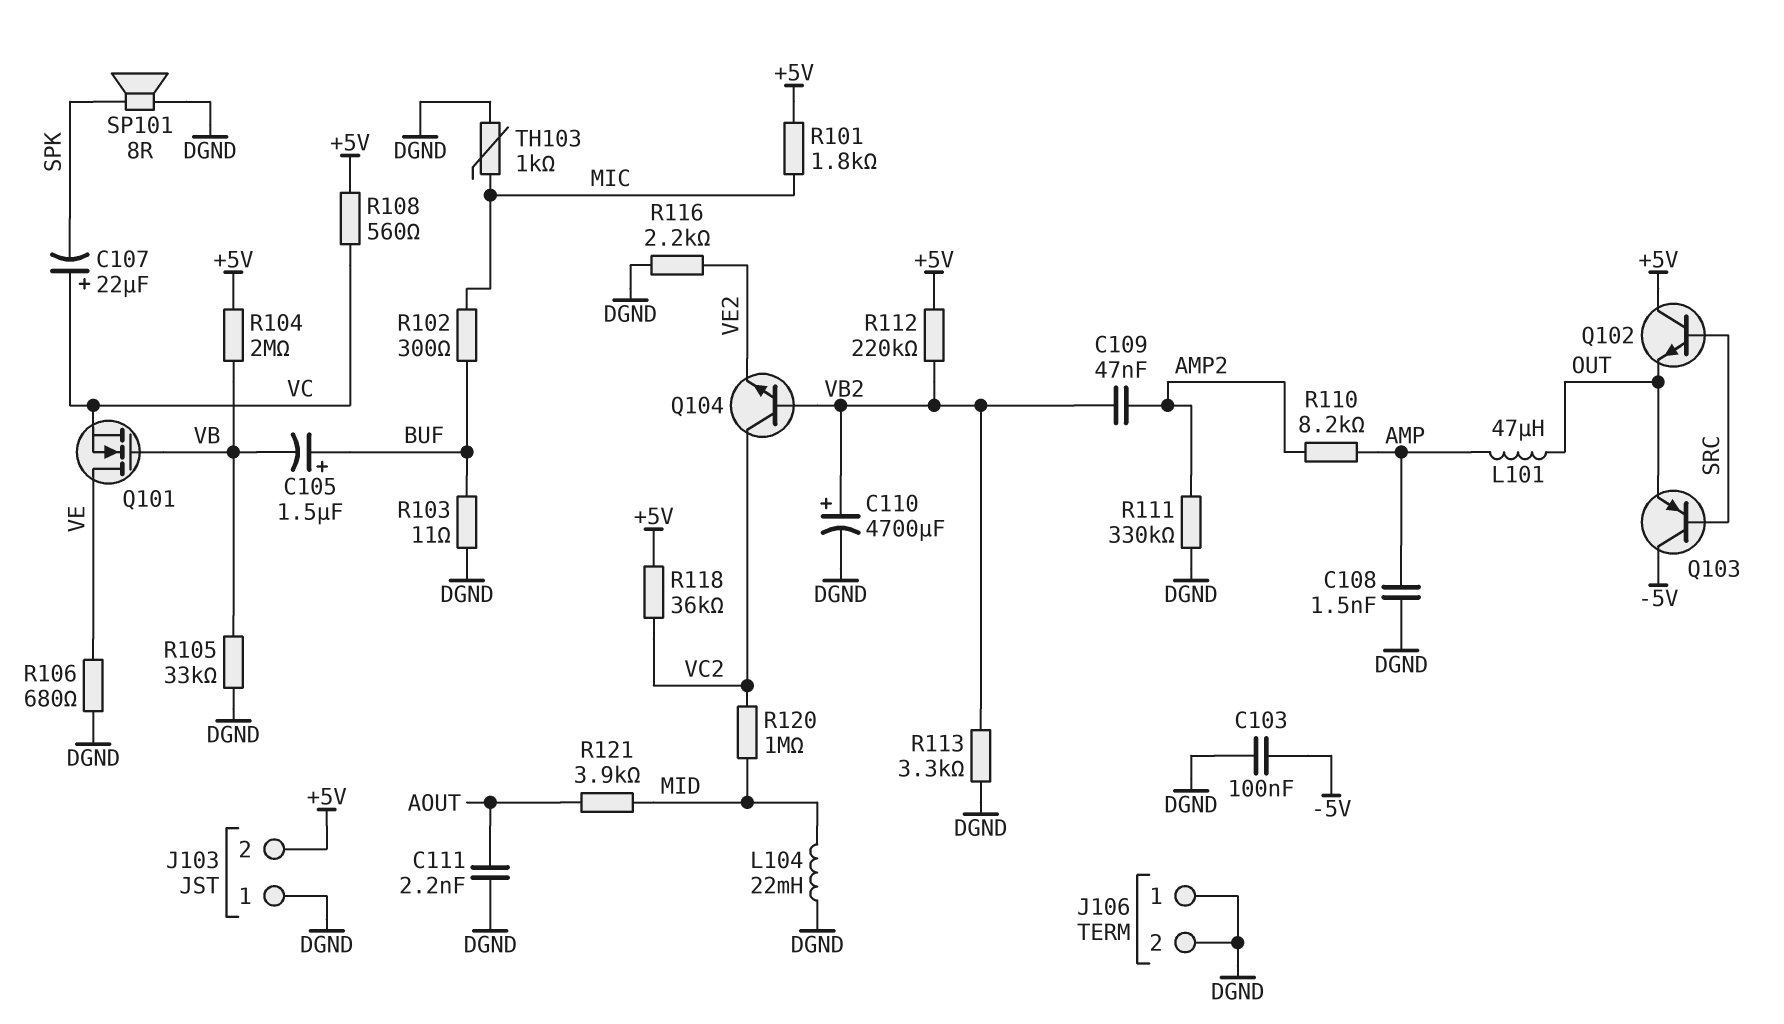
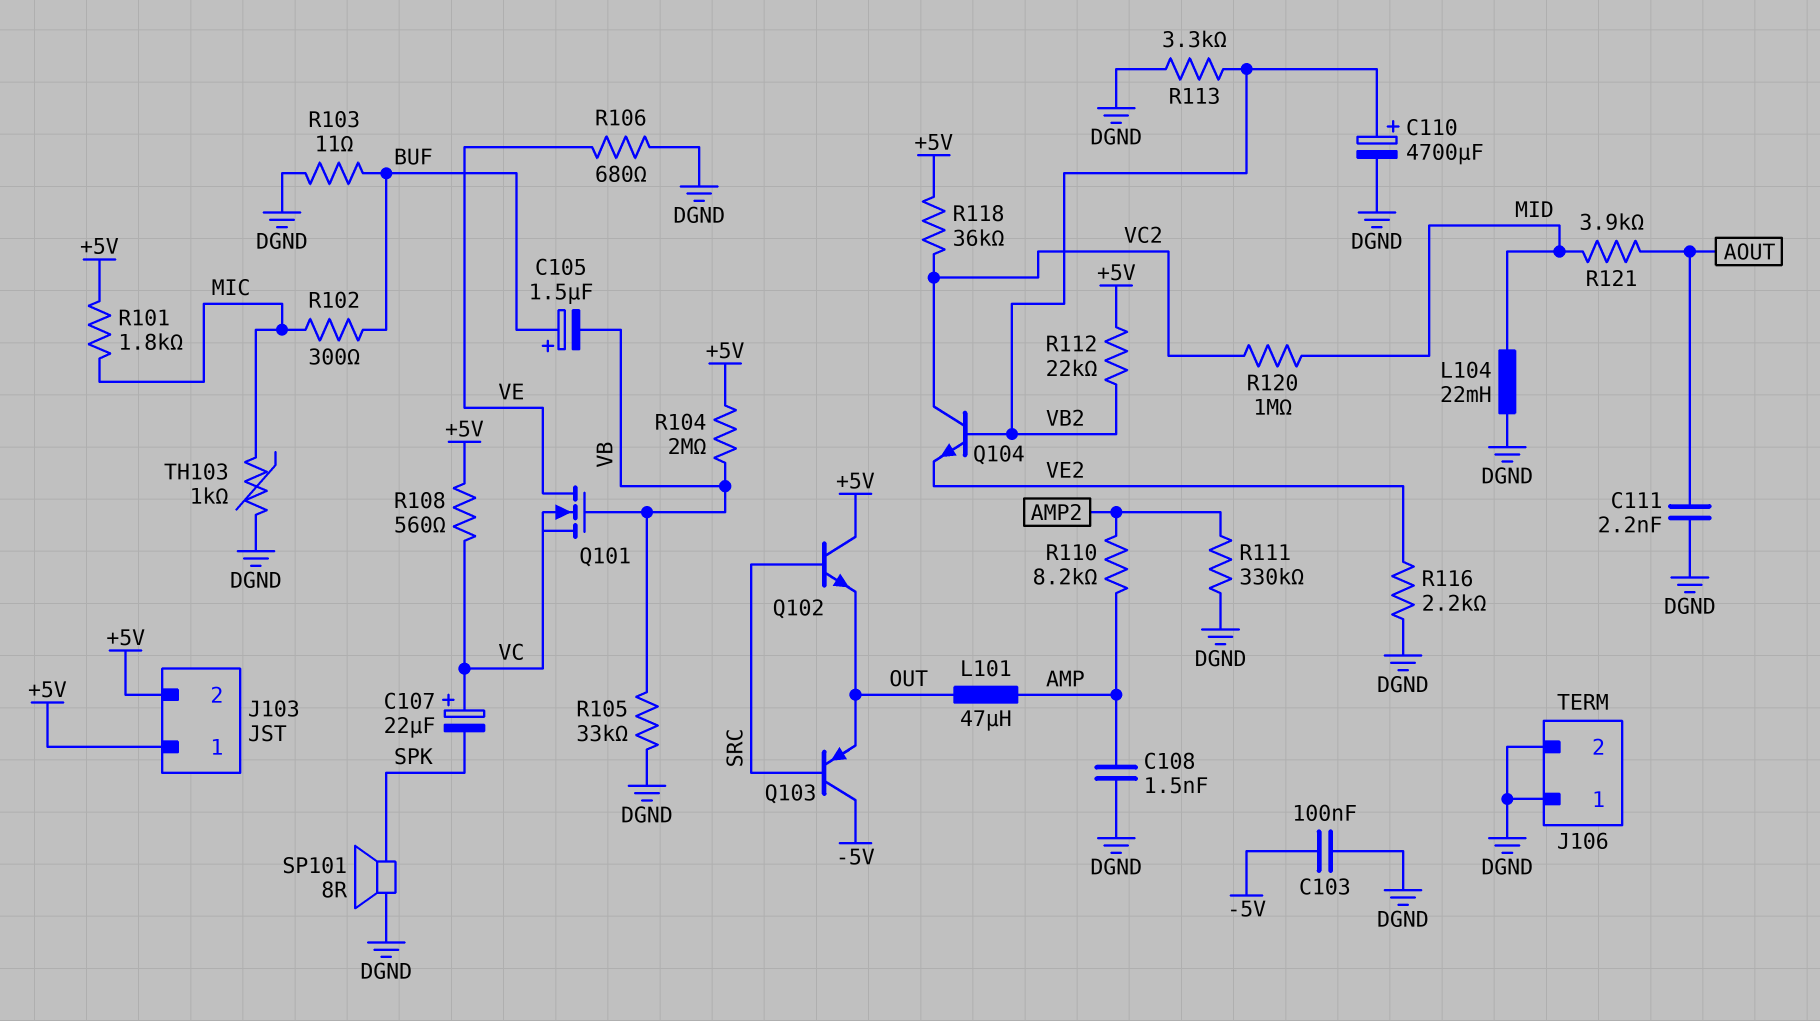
C109: 47nF (AMP2, VB2) -> none
J103 pin 1: DGND -> +5V
R112: 220k (+5V, VB2) -> 22k (+5V, VB2)

